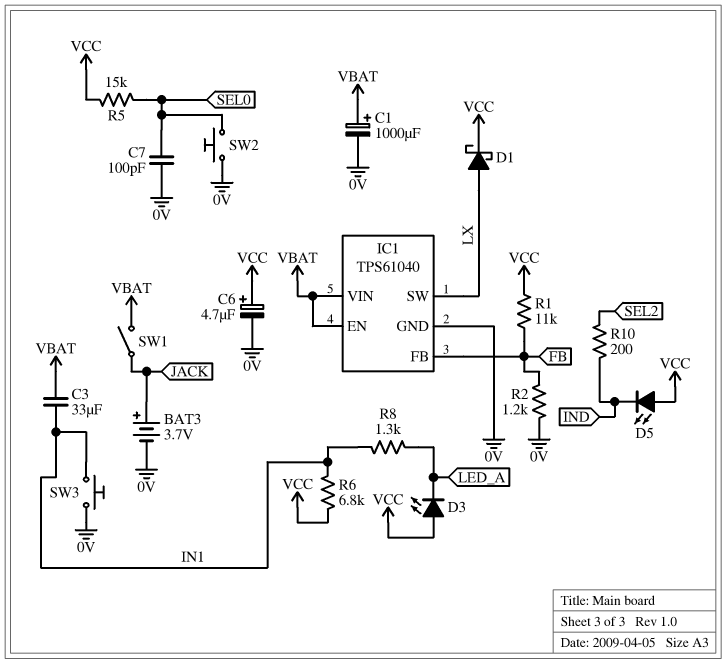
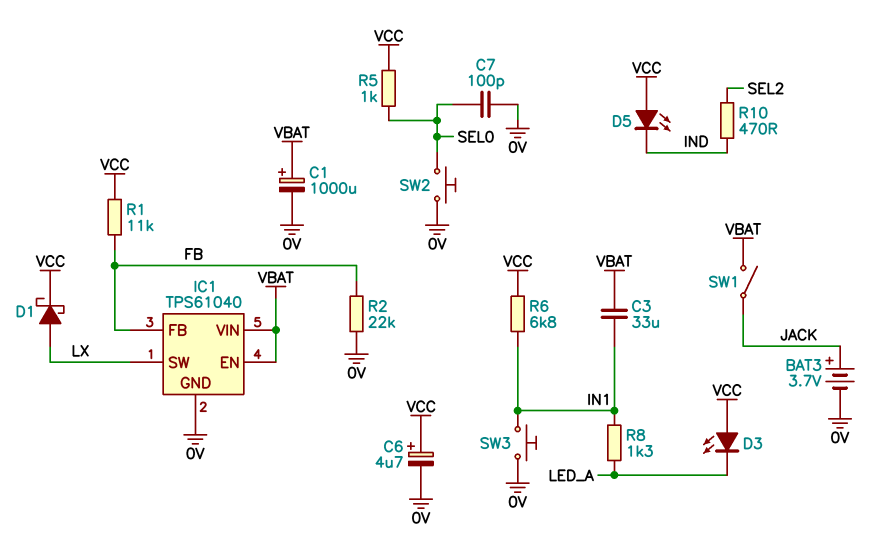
R2: 1.2k (0V, FB) -> 22k (0V, FB)
R5: 15k (SEL0, VCC) -> 1k (SEL0, VCC)
R10: 200 (IND, SEL2) -> 470 (IND, SEL2)

